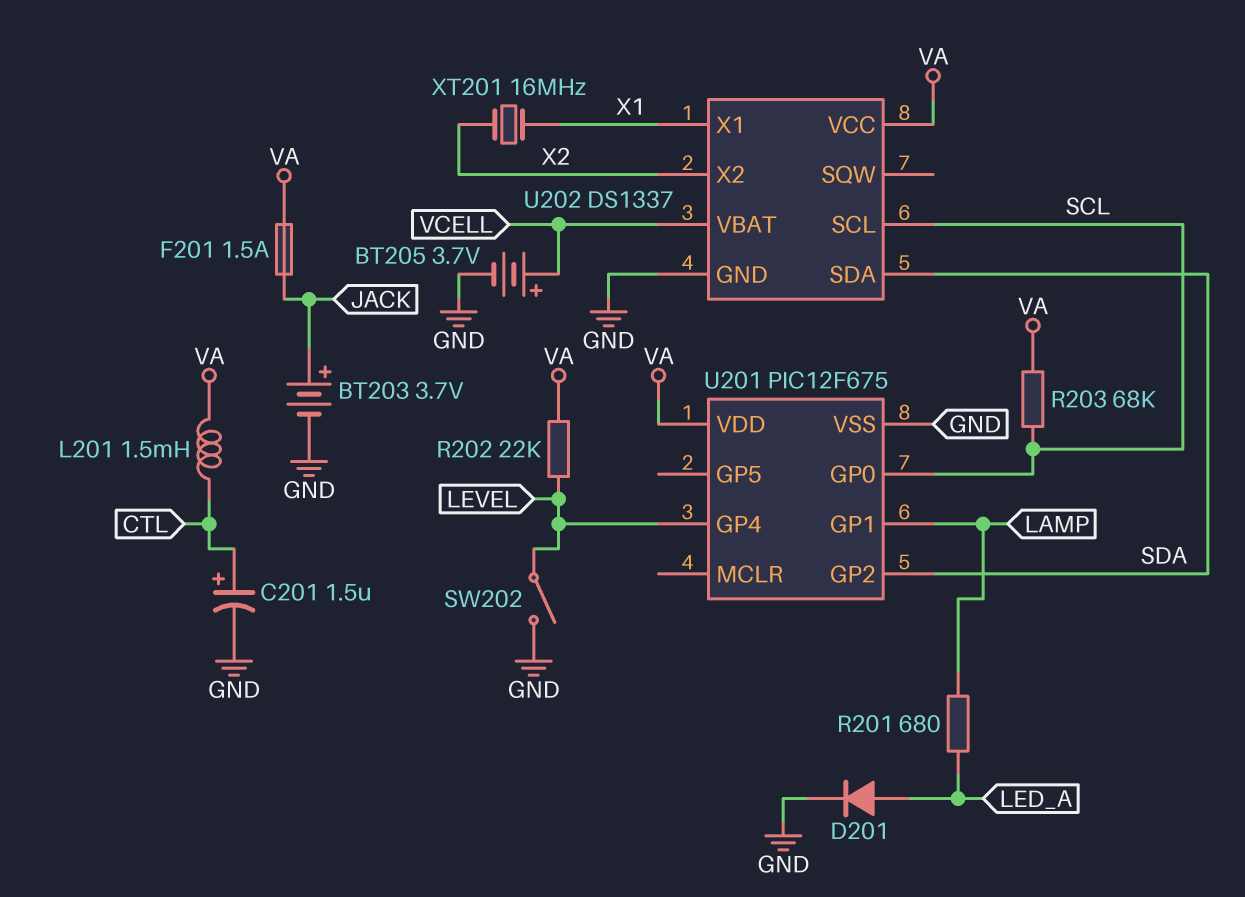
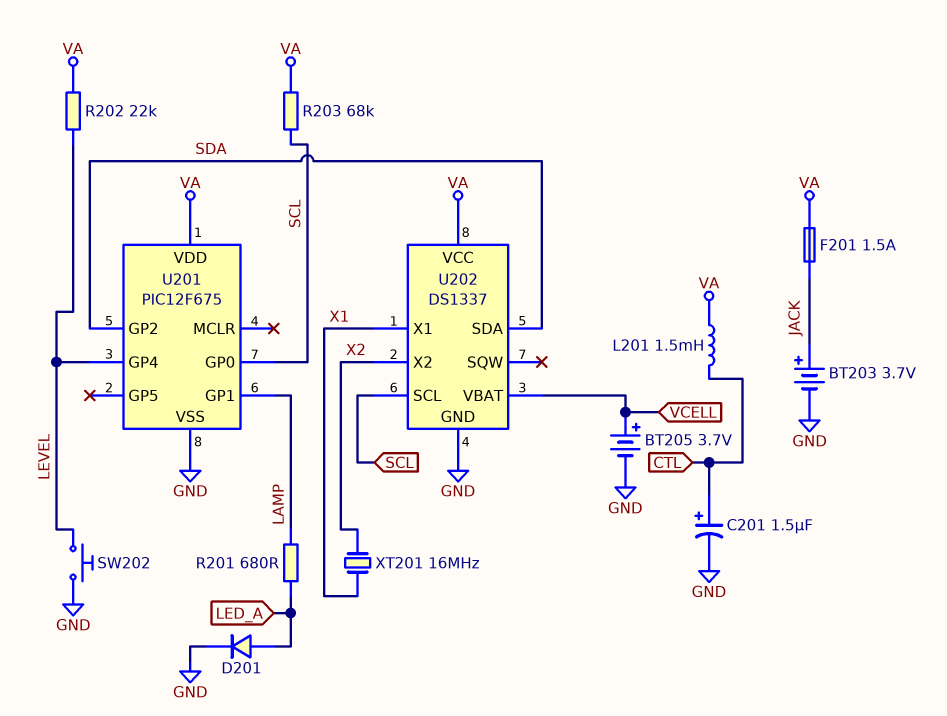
SW202: switch (GND, LEVEL) -> button (GND, LEVEL)

